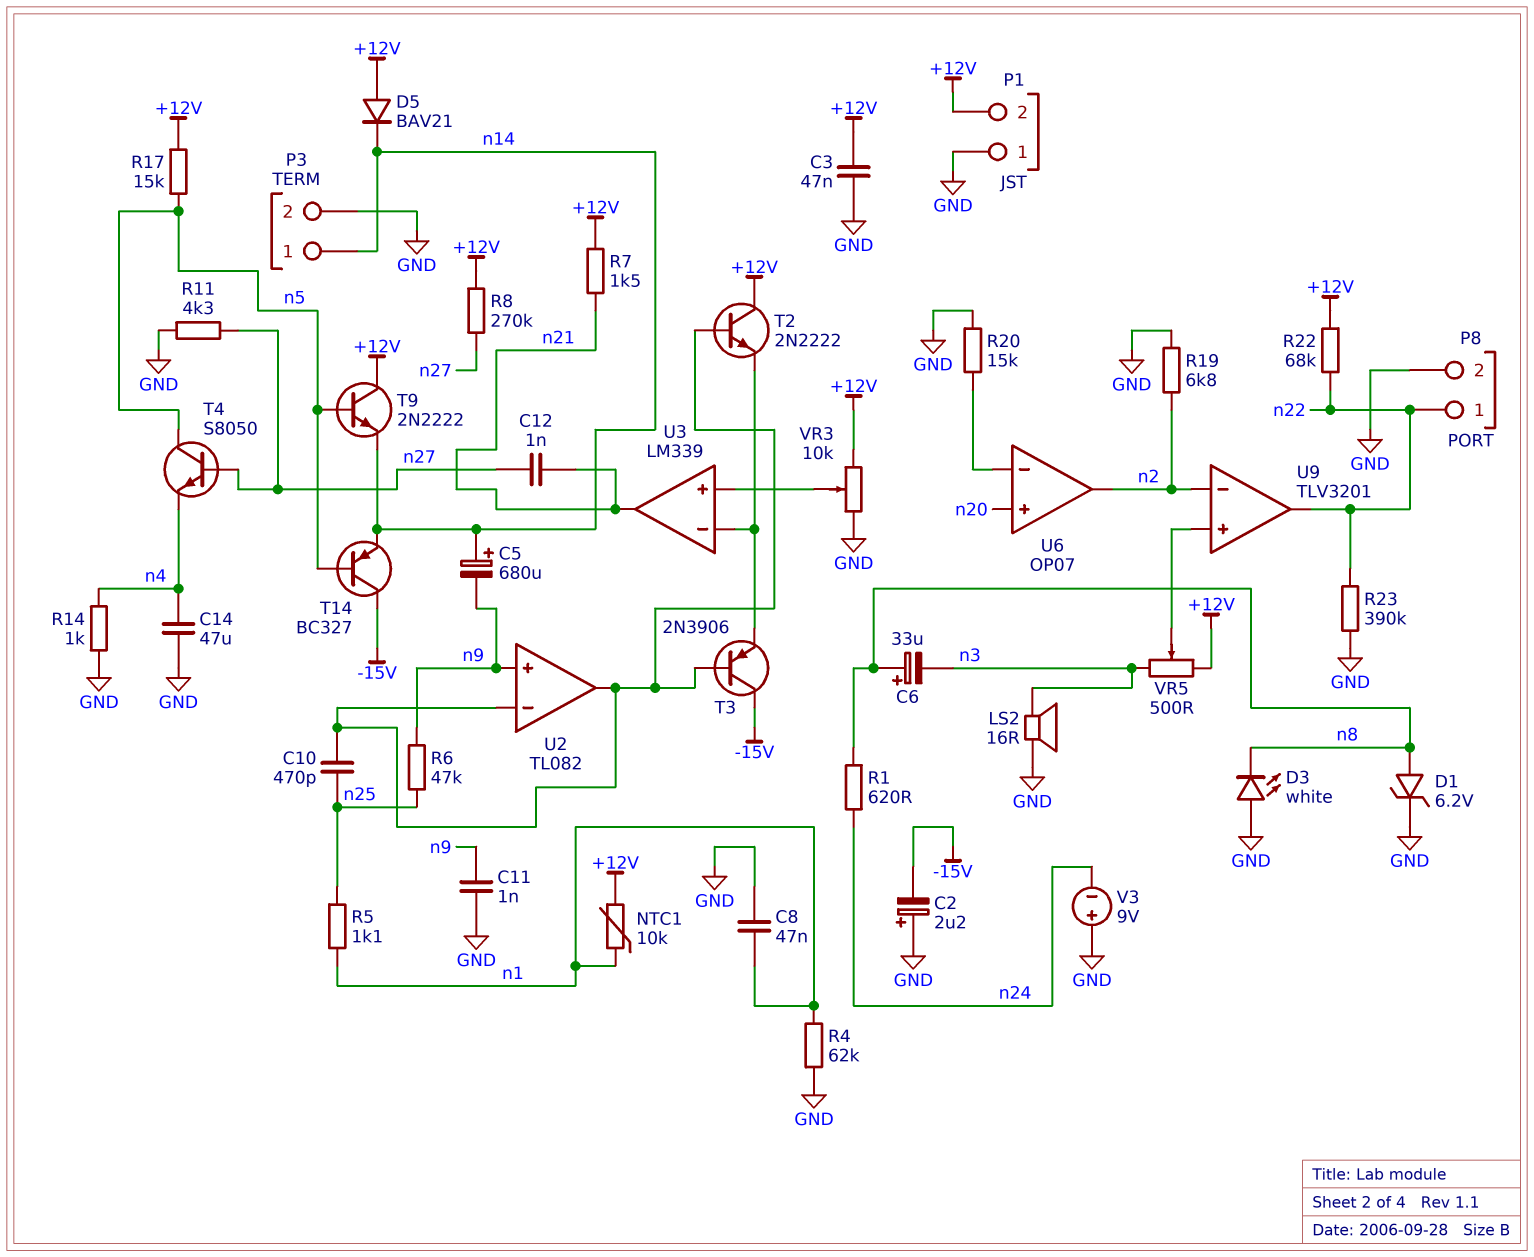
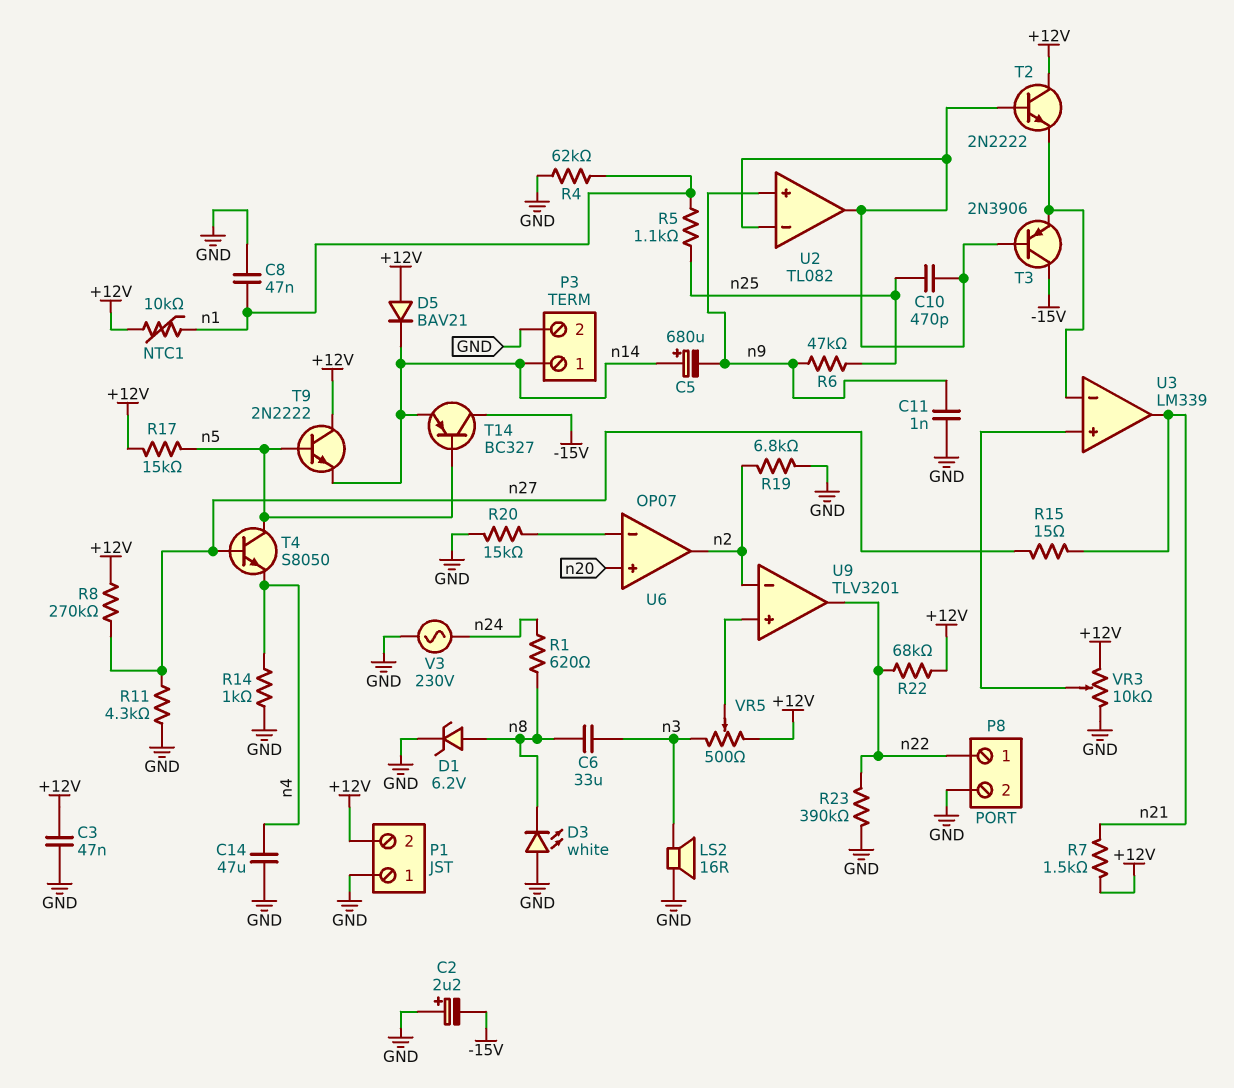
C6: 33uF (plus n8, minus n3) -> 33uF (n3, n8)
C12: 1nF (n21, n27) -> none
R15: none -> 15 (n21, n27)
V3: 9V (plus GND, minus n24) -> AC 230V (GND, n24)

